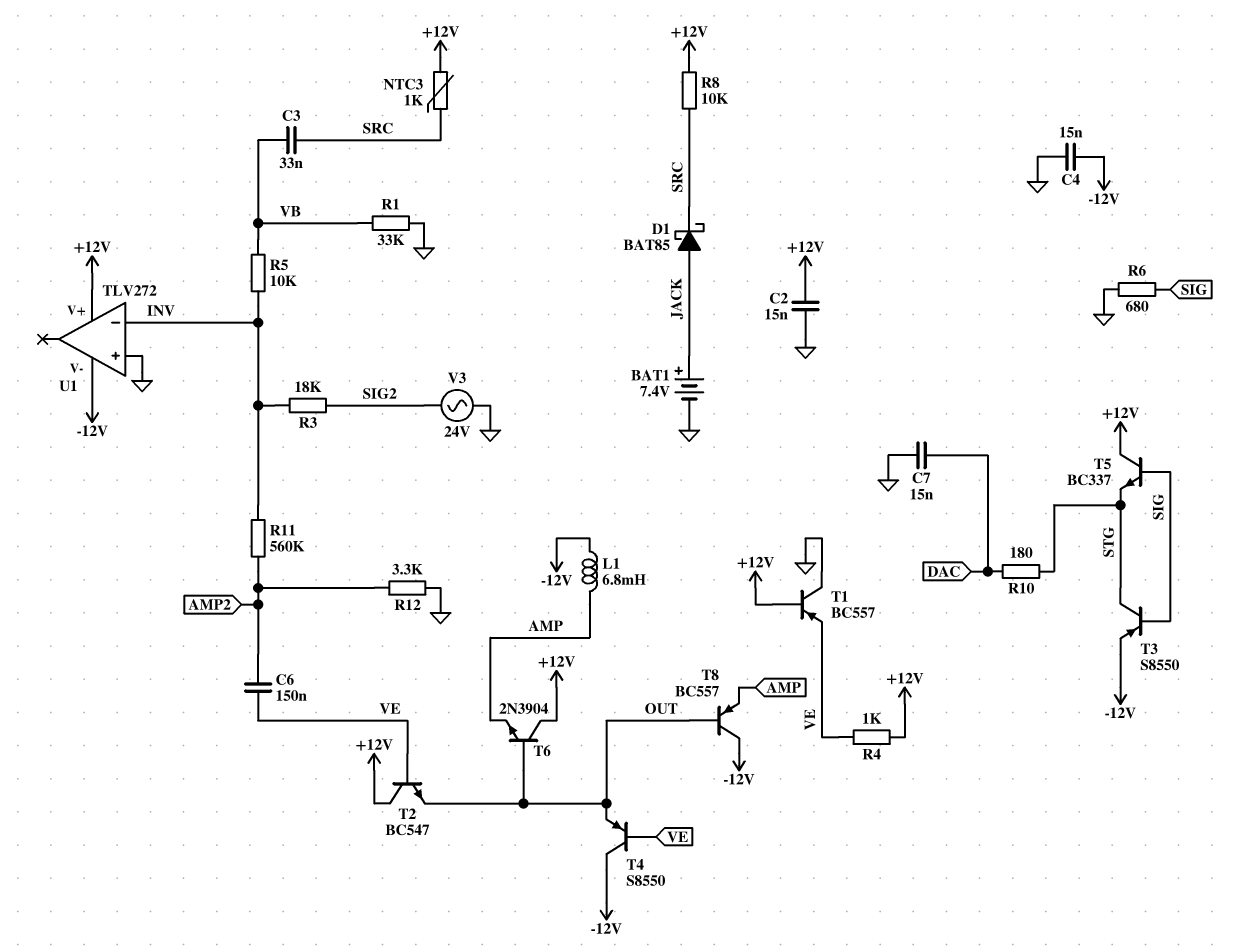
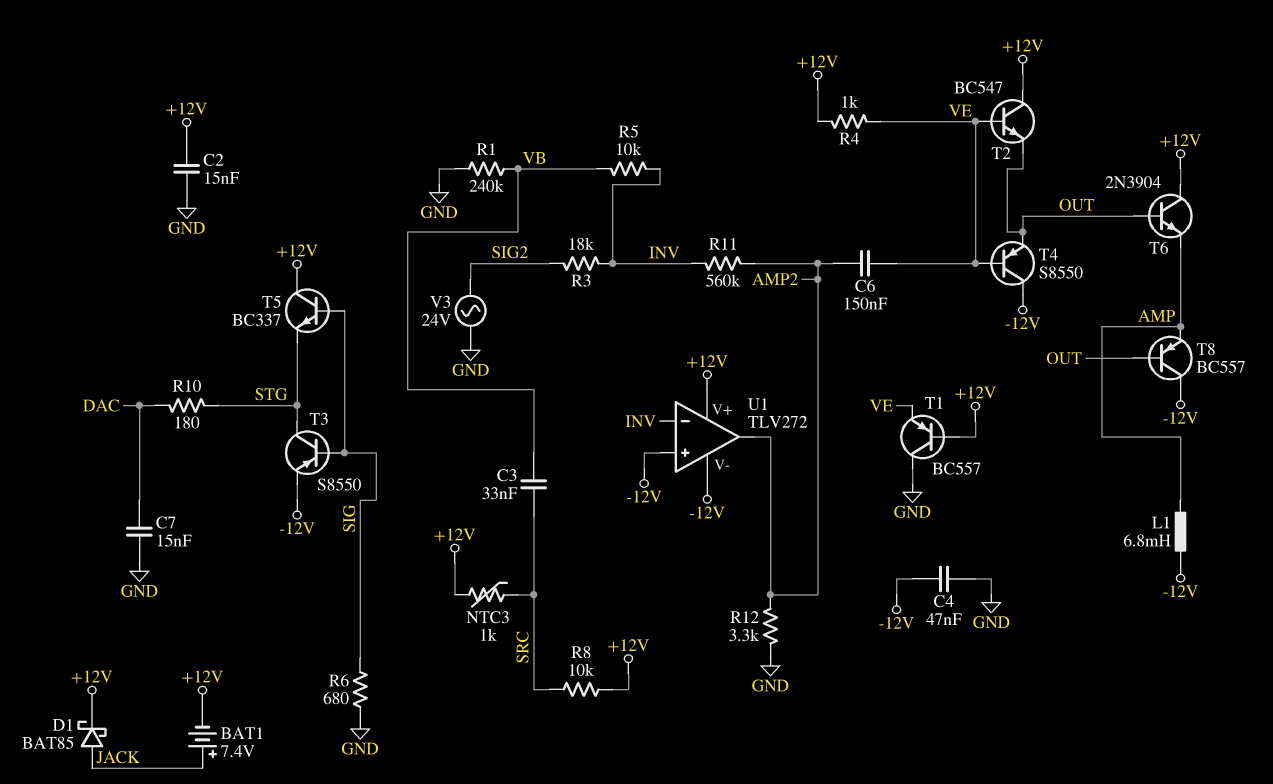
BAT1: 7.4V (plus JACK, minus GND) -> 7.4V (plus JACK, minus +12V)
C4: 15nF (-12V, GND) -> 47nF (-12V, GND)
D1: schottky BAT85 (A JACK, K SRC) -> schottky BAT85 (A JACK, K +12V)
R1: 33k (GND, VB) -> 240k (GND, VB)
U1 pin in+: GND -> -12V
U1 pin out: none -> AMP2

